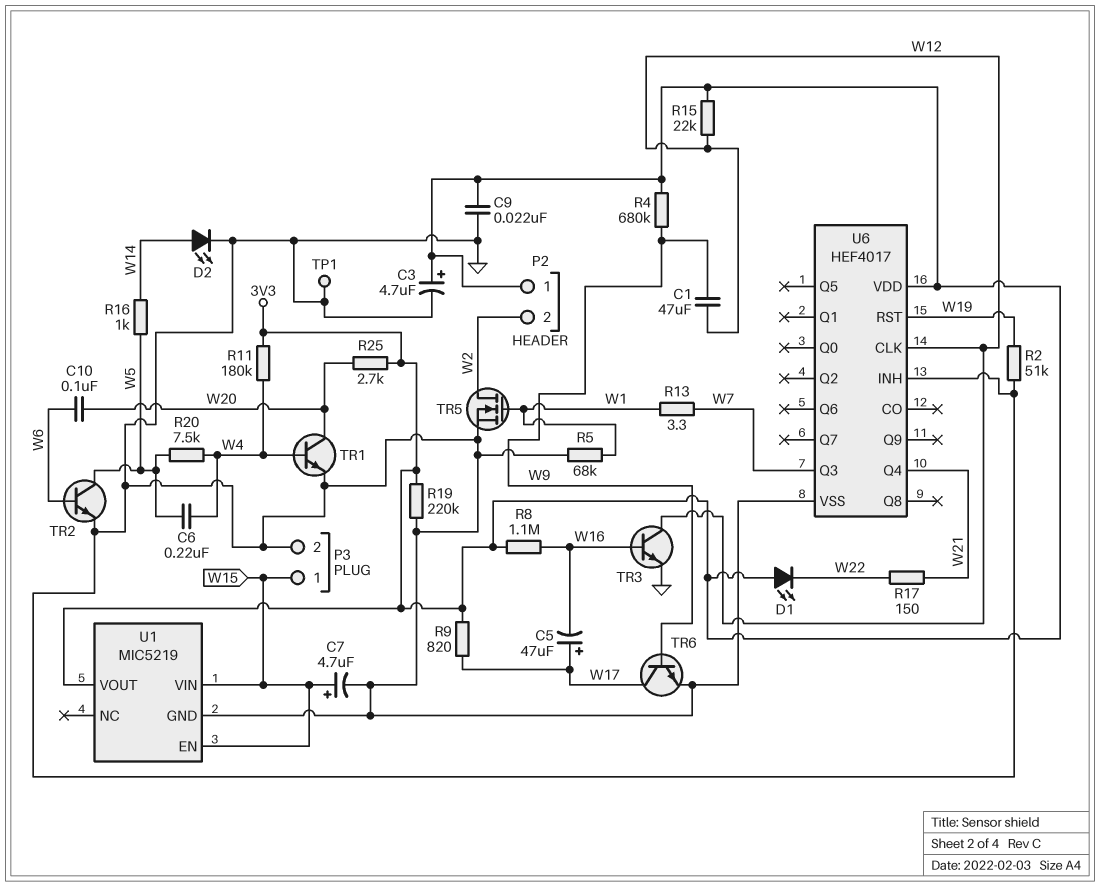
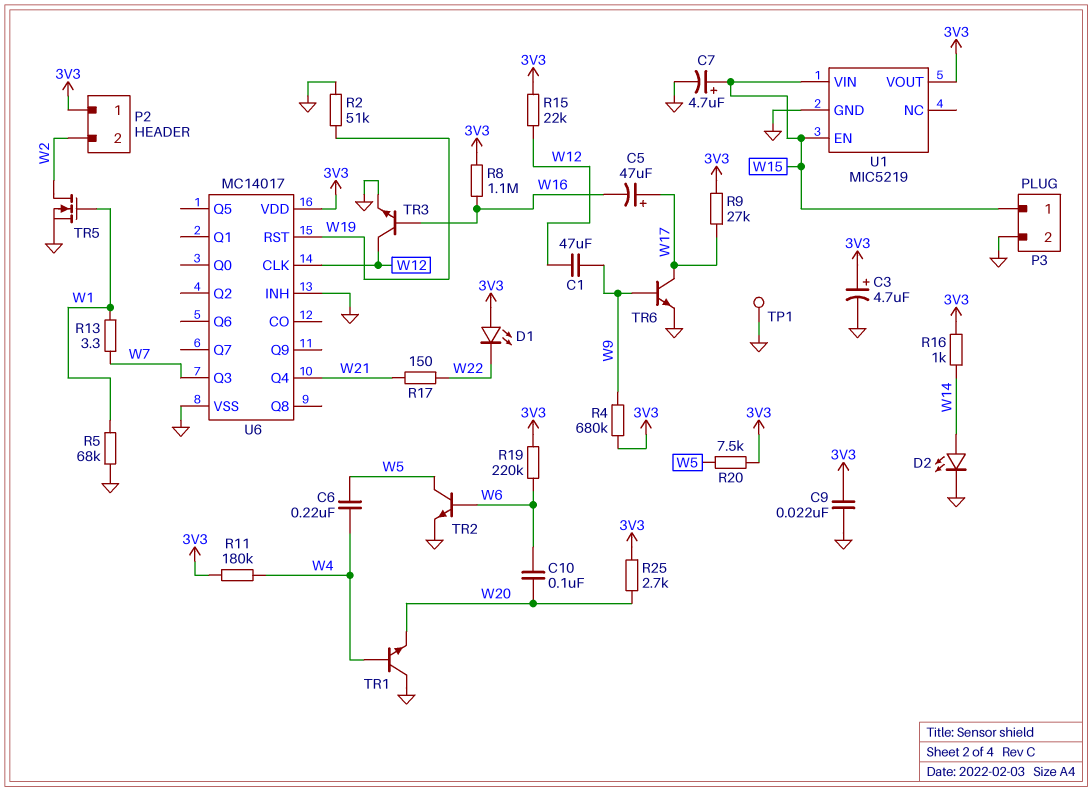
R9: 820 (3V3, W17) -> 27k (3V3, W17)
R16: 1k (W5, W14) -> 1k (3V3, W14)
R19: 220k (3V3, GND) -> 220k (3V3, W6)
R20: 7.5k (W4, W5) -> 7.5k (3V3, W5)
TR1: NPN (B W4, C W20, E GND) -> NPN (B W4, C GND, E W20)
U6: HEF4017 -> MC14017

